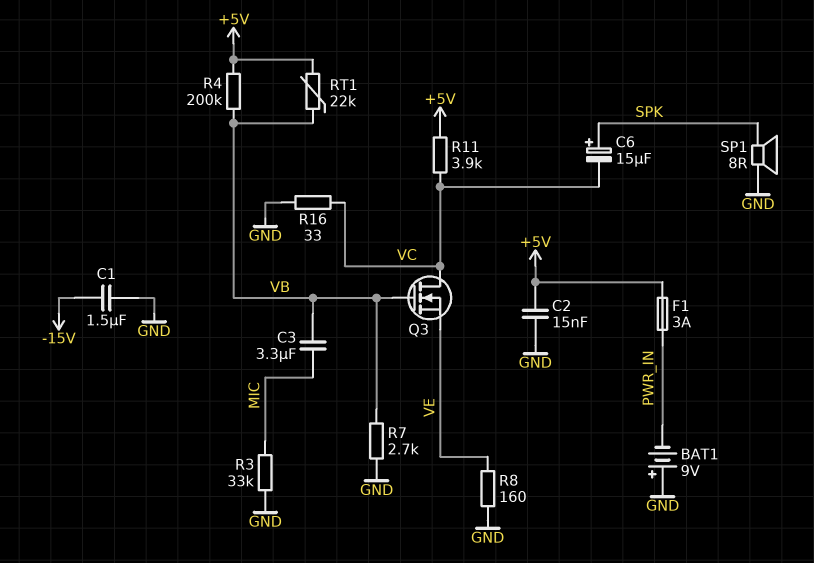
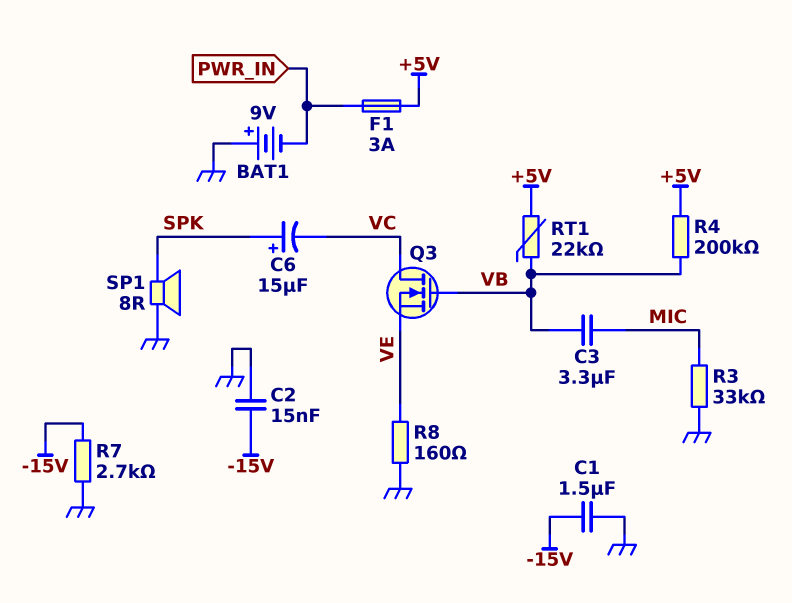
C2: 15nF (+5V, GND) -> 15nF (-15V, GND)
R7: 2.7k (GND, VB) -> 2.7k (-15V, GND)
R11: 3.9k (+5V, VC) -> none
R16: 33 (GND, VC) -> none

